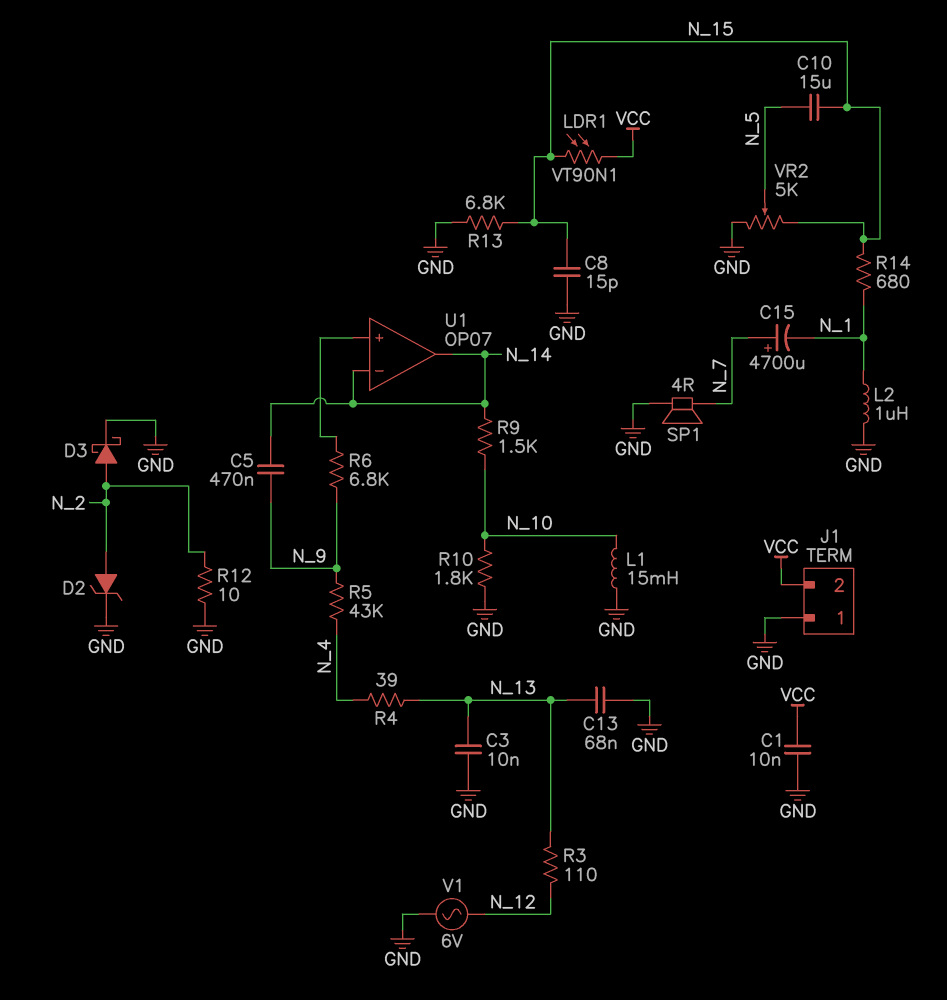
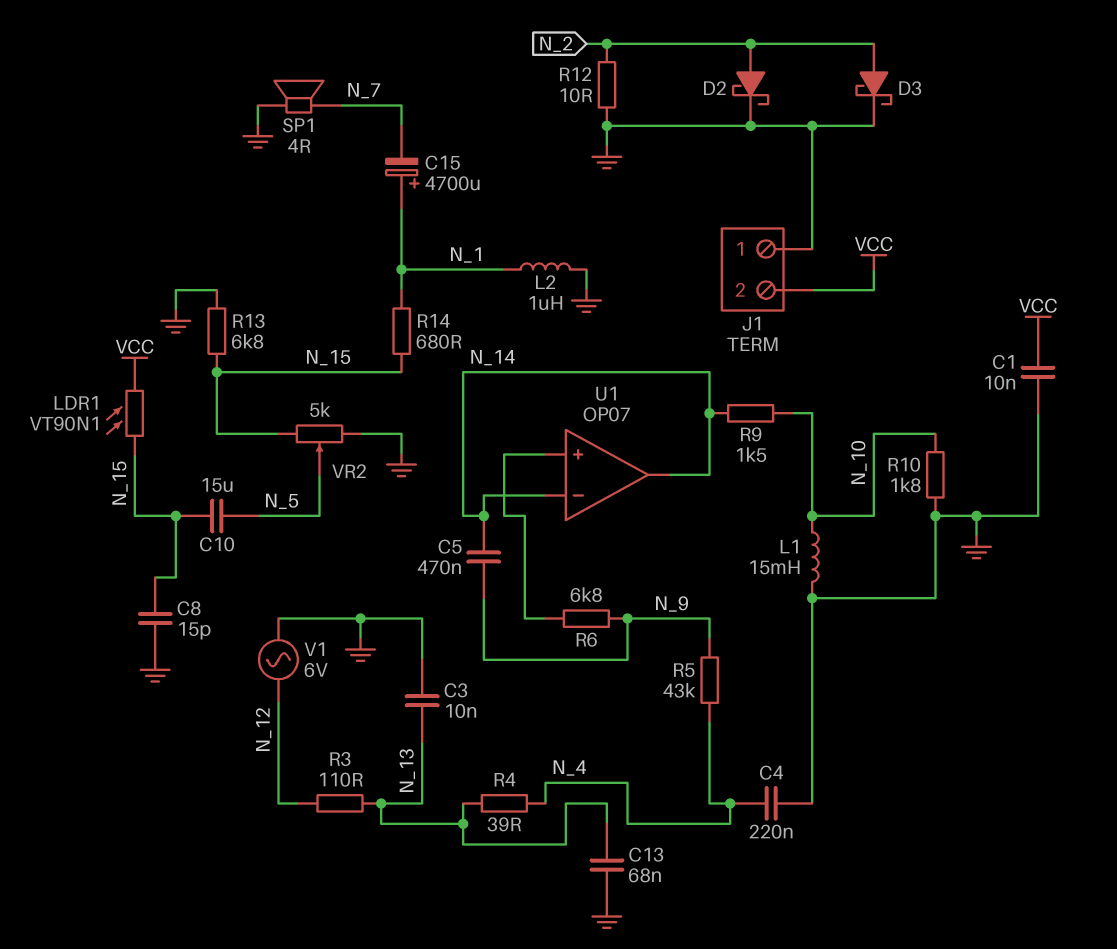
C4: none -> 220nF (GND, N_4)
C15: 4700uF (plus N_7, minus N_1) -> 4700uF (plus N_1, minus N_7)
D2: zener (A N_2, K GND) -> schottky (A N_2, K GND)

